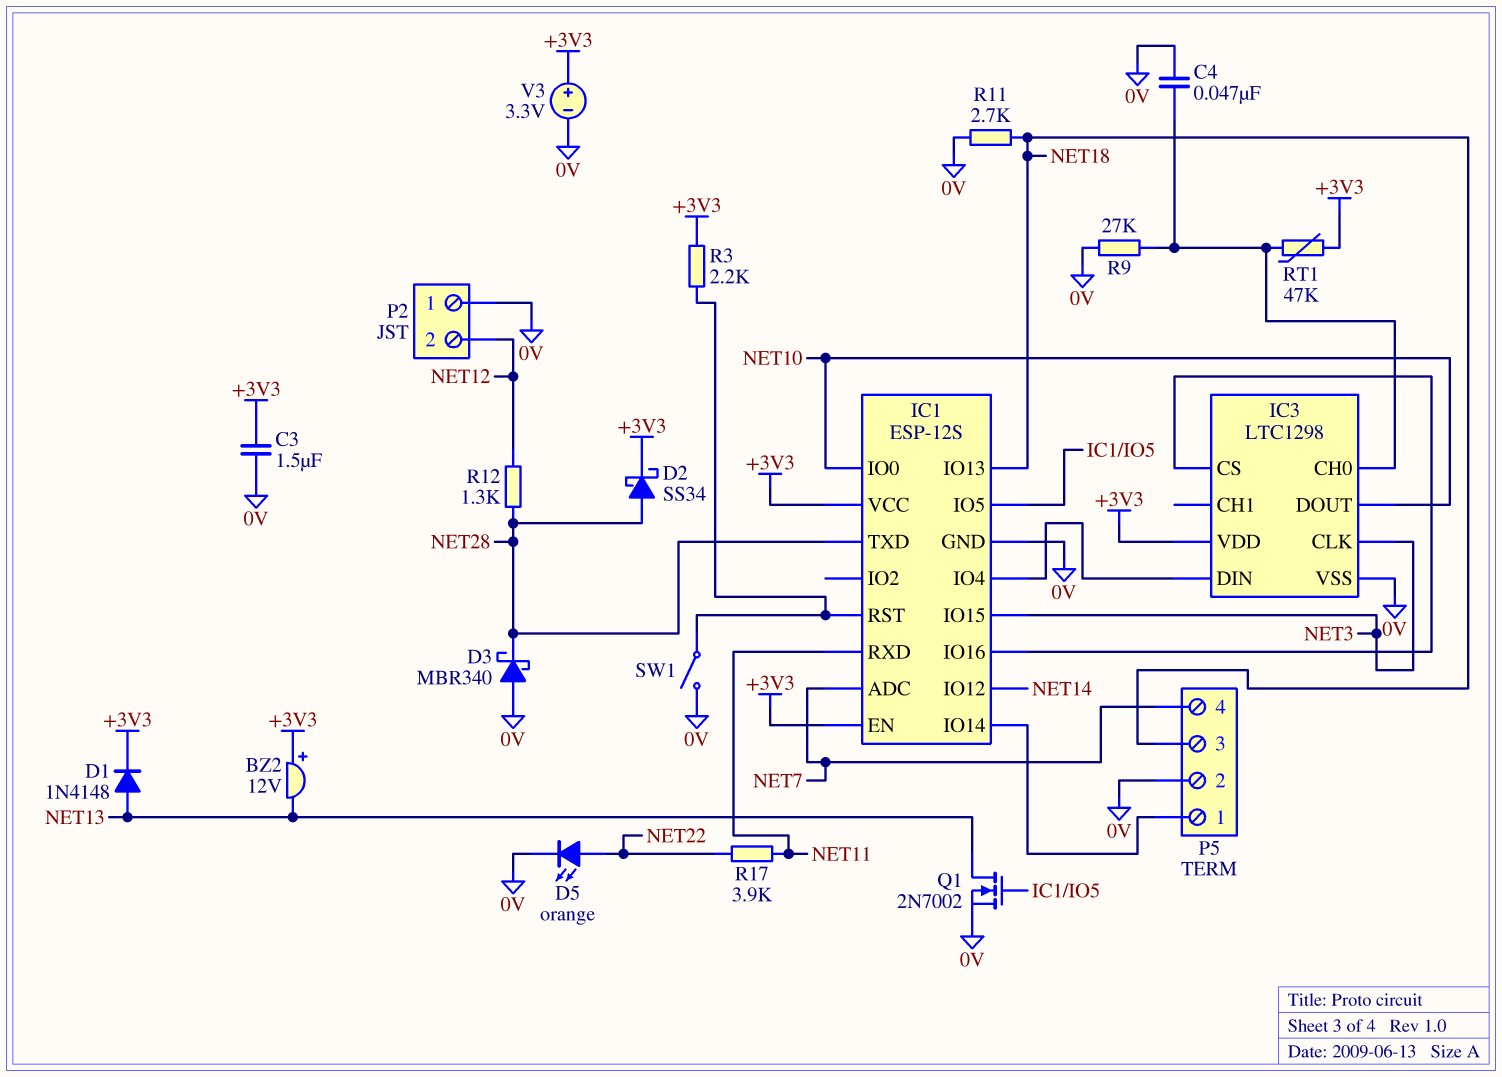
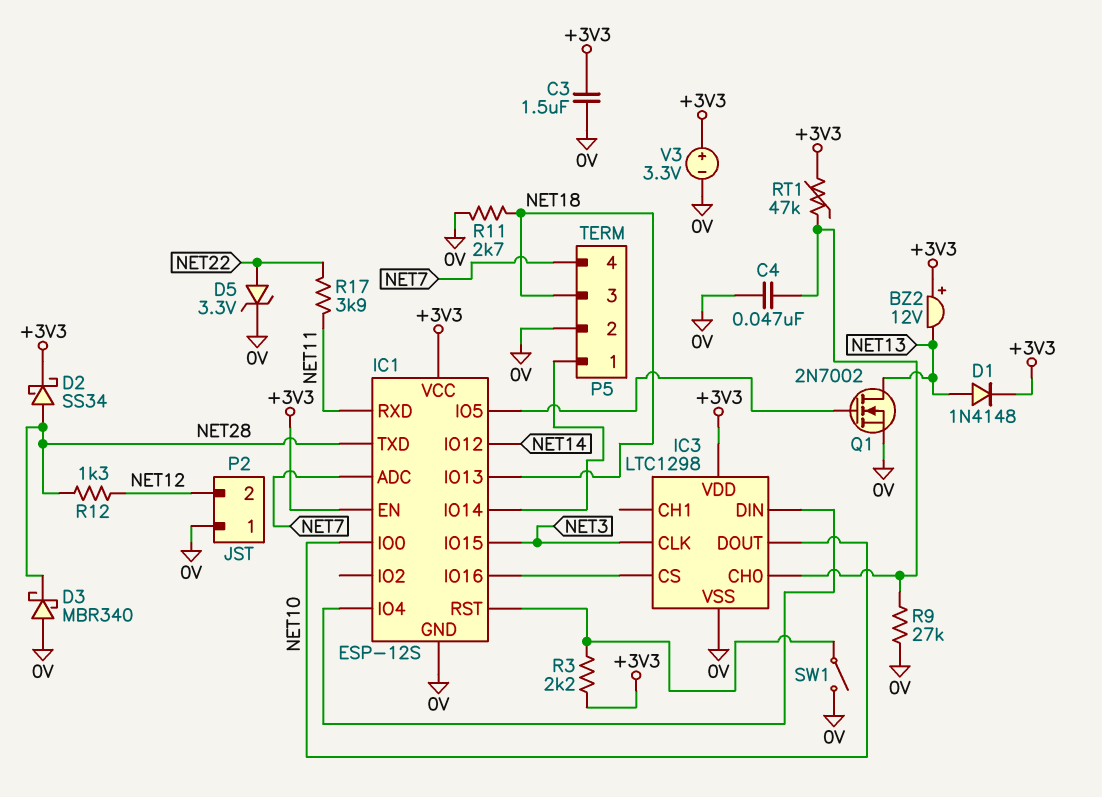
D5: LED orange (A NET22, K 0V) -> zener 3.3V (A NET22, K 0V)

